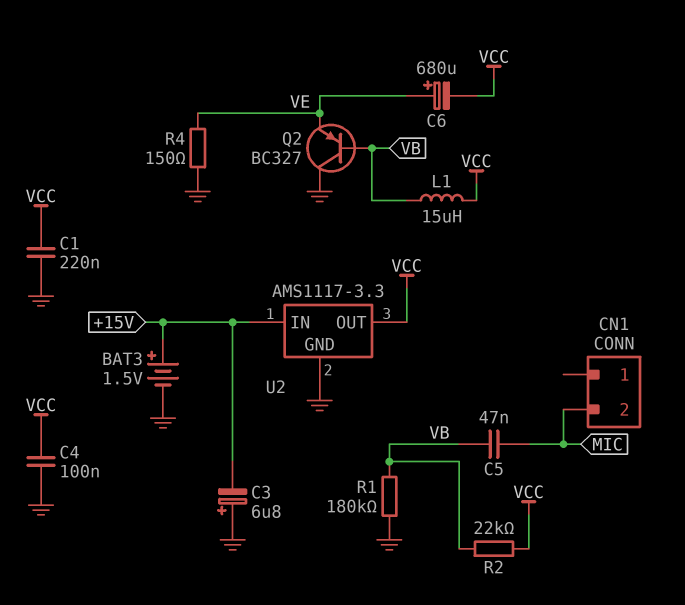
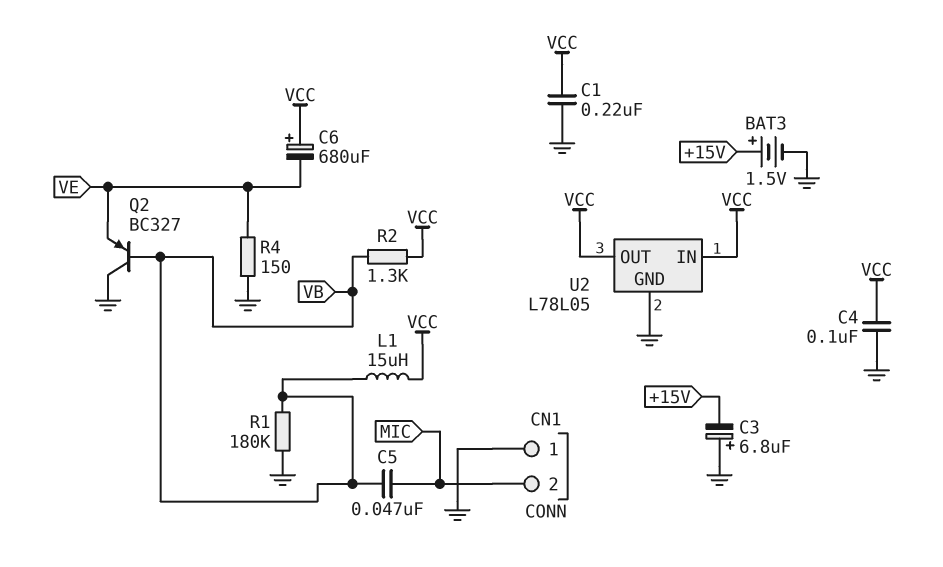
C6: 680uF (plus VE, minus VCC) -> 680uF (plus VCC, minus VE)
CN1 pin 1: none -> GND
R2: 22k (VB, VCC) -> 1.3k (VB, VCC)
U2: AMS1117-3.3 -> L78L05
U2 pin IN: +15V -> VCC

